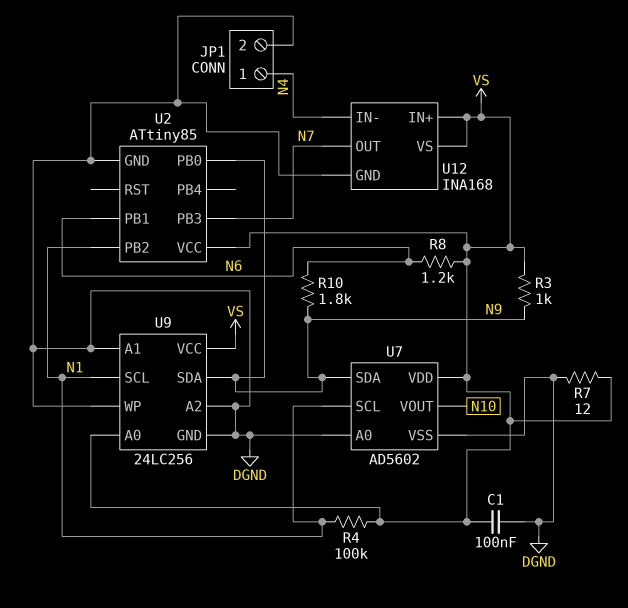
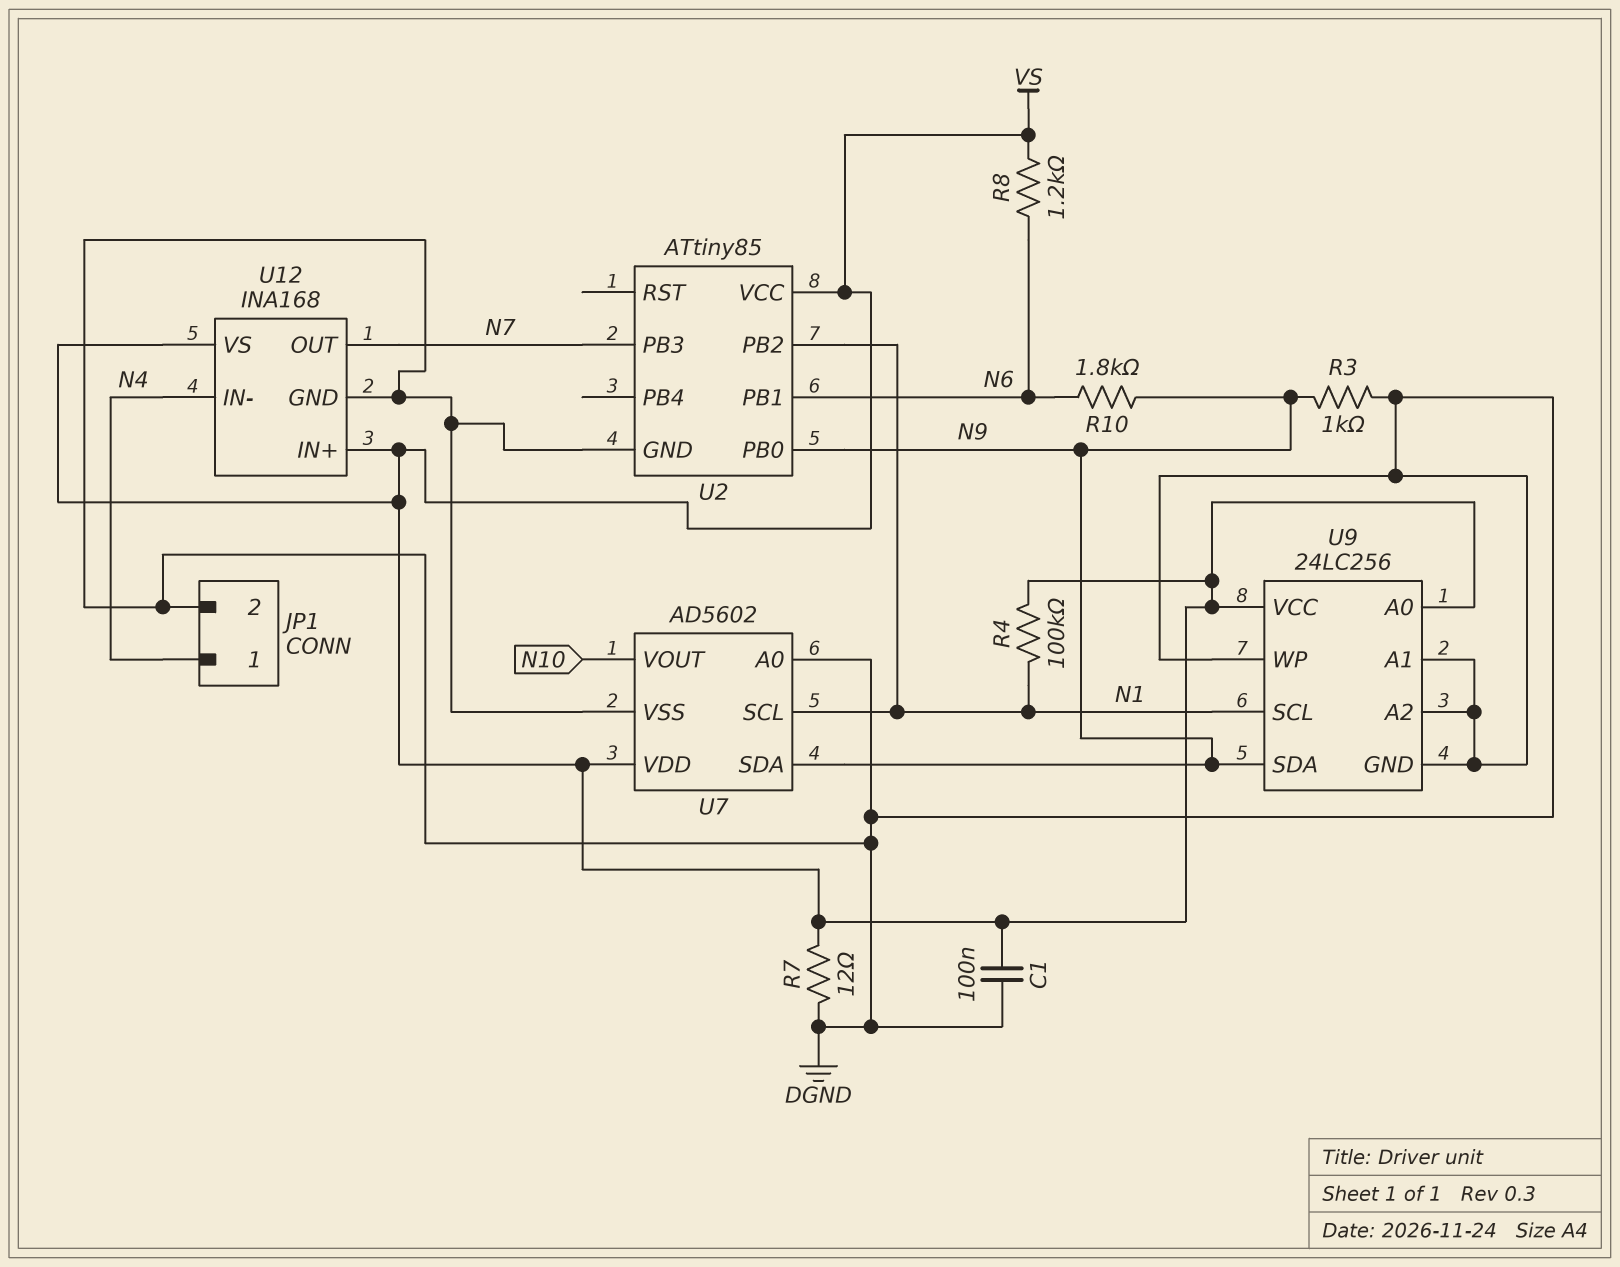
R3: 1k (N9, VS) -> 1k (DGND, N9)

